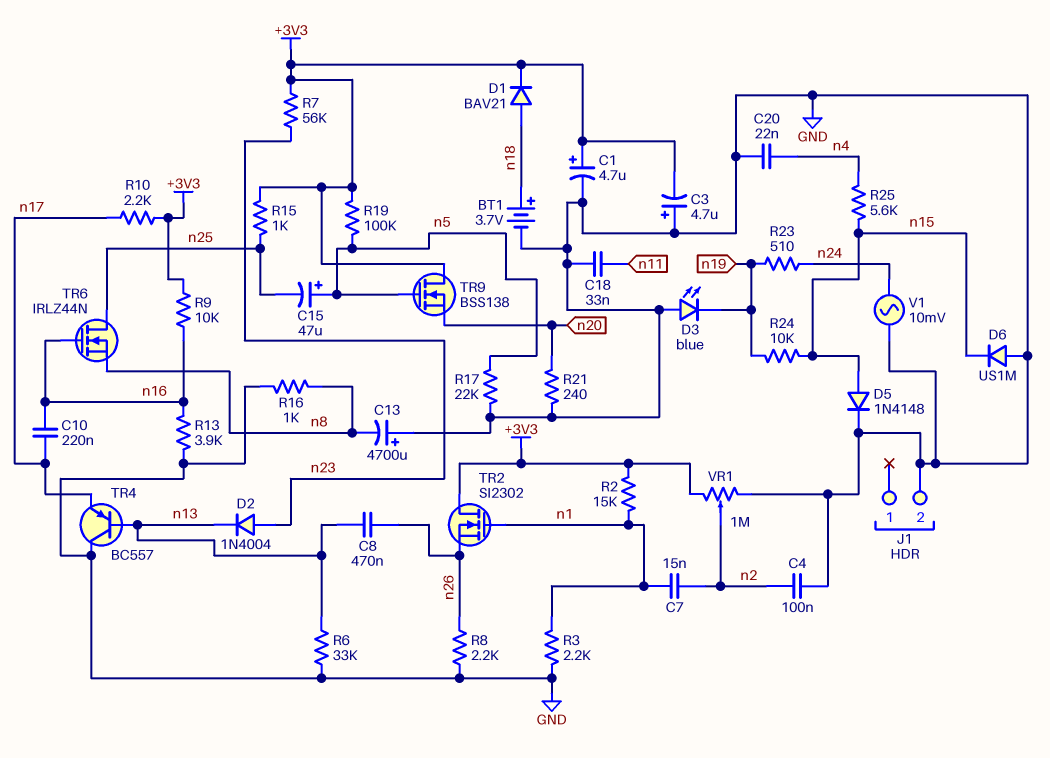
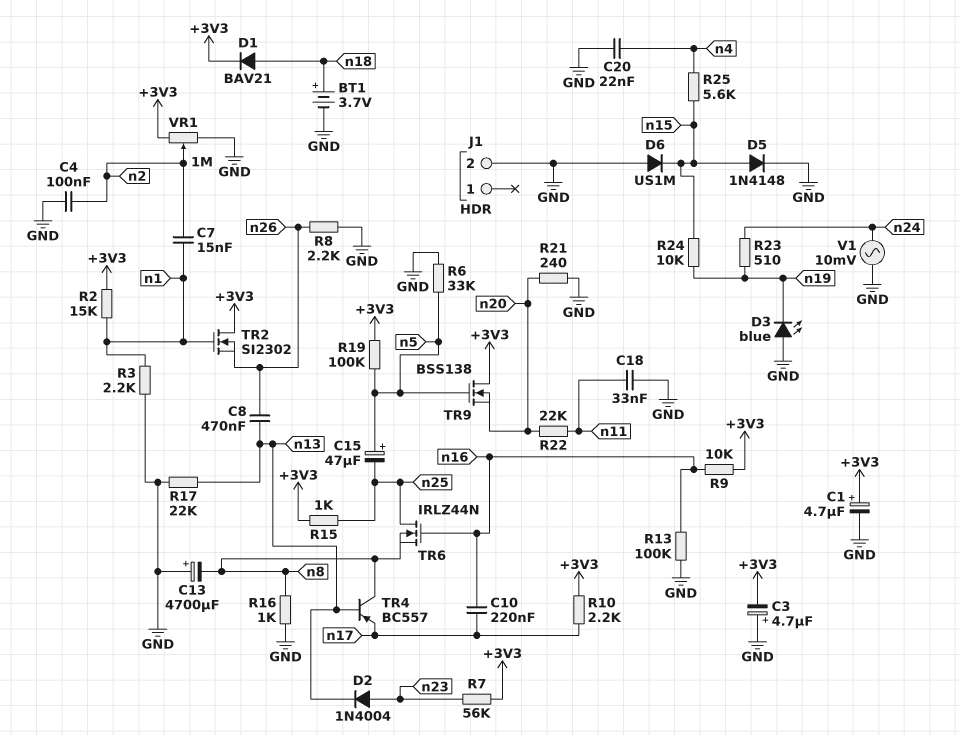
R6: 33k (GND, n13) -> 33k (GND, n5)
R13: 3.9k (GND, n16) -> 100k (GND, n16)
R17: 22k (GND, n5) -> 22k (GND, n13)
R22: none -> 22k (n11, n20)
TR4: PNP BC557 (B n13, C GND, E n17) -> PNP BC557 (B n13, C n8, E n17)

